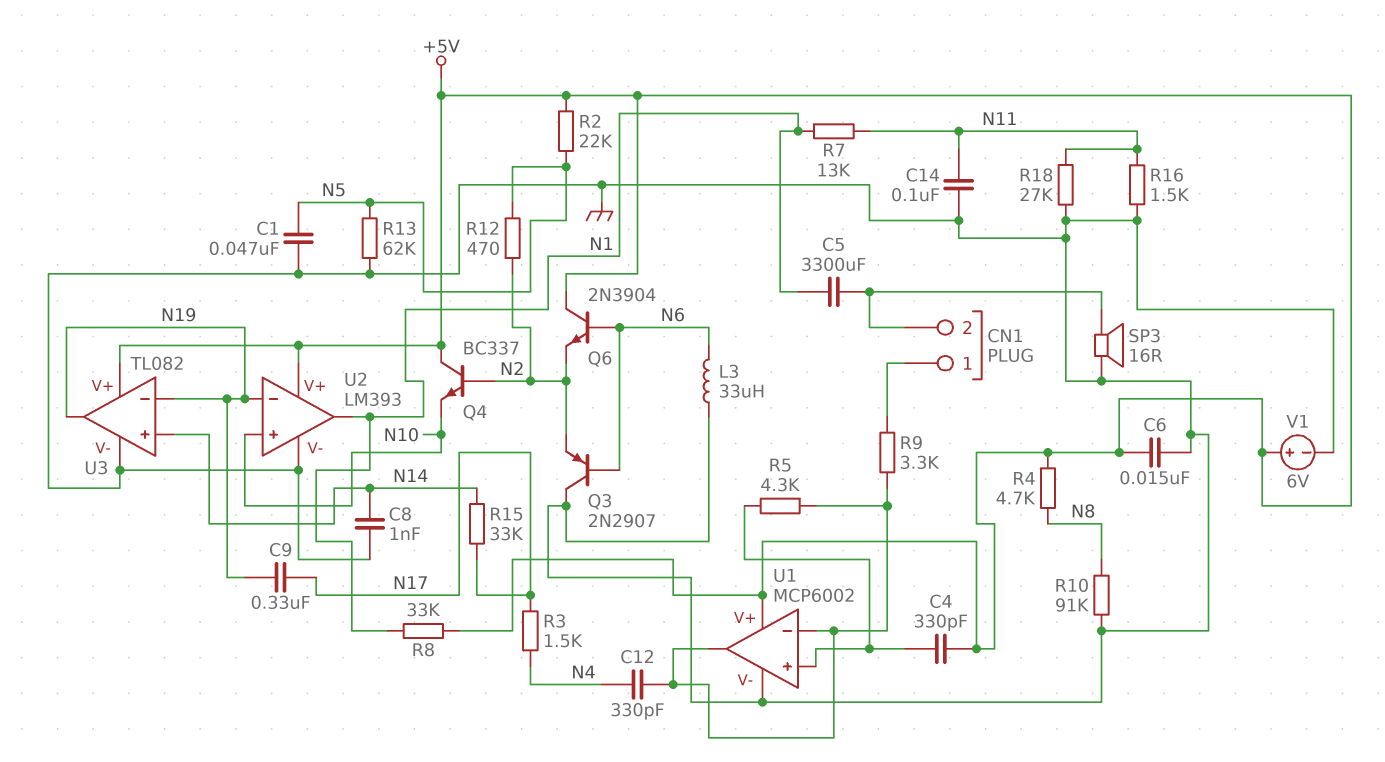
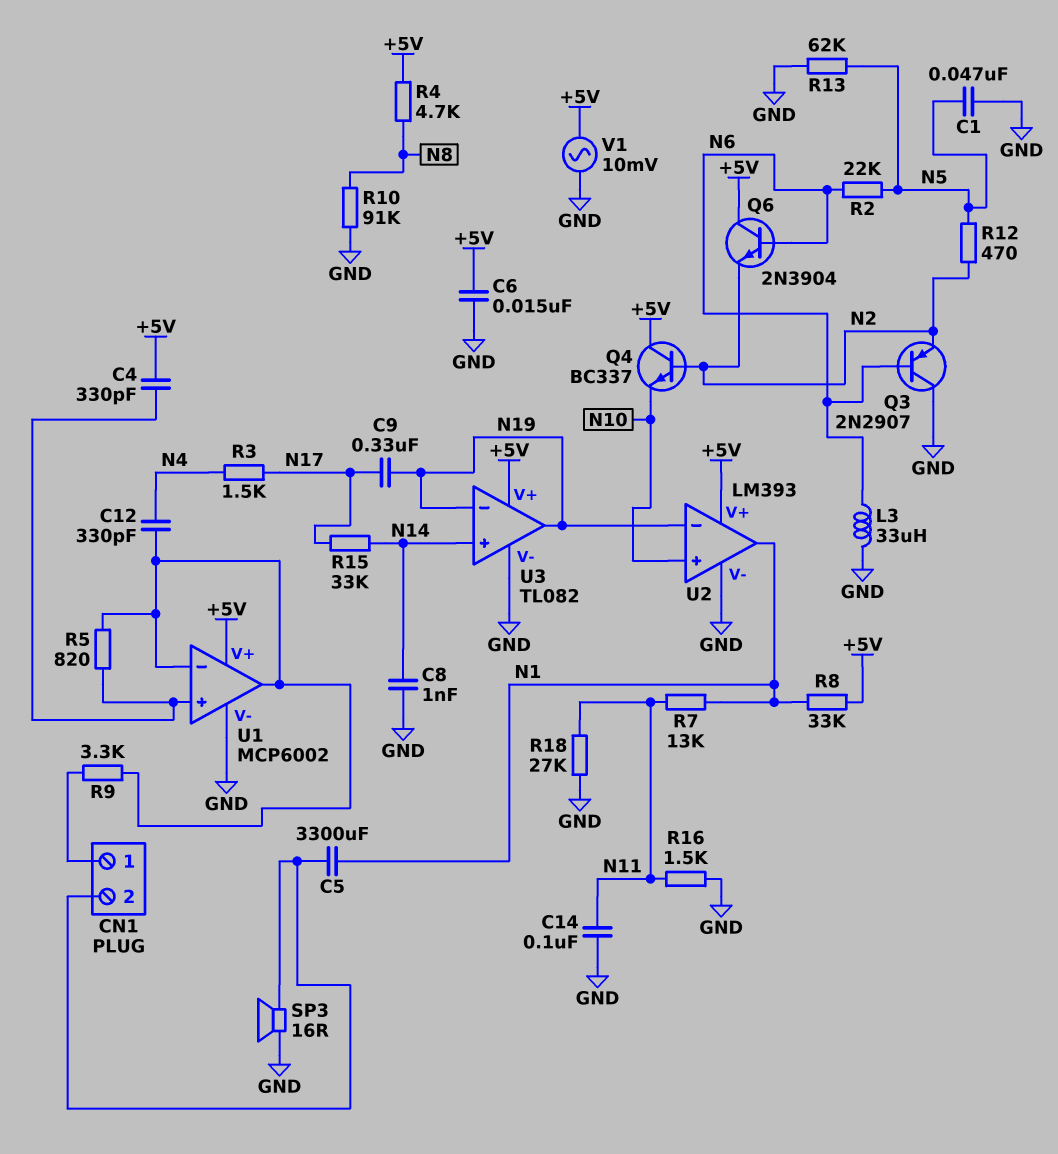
R2: 22k (+5V, N5) -> 22k (N5, N6)
R5: 4.3k (U1/in+, U1/in-) -> 820 (U1/in+, U1/in-)
V1: 6V (plus +5V, minus GND) -> AC 10mV (+5V, GND)

